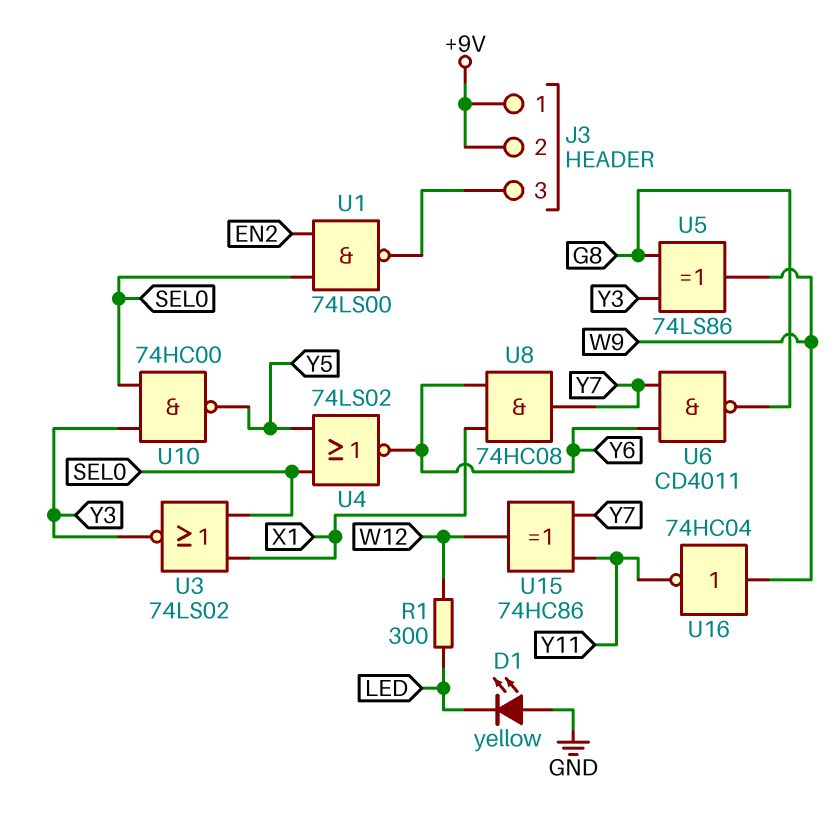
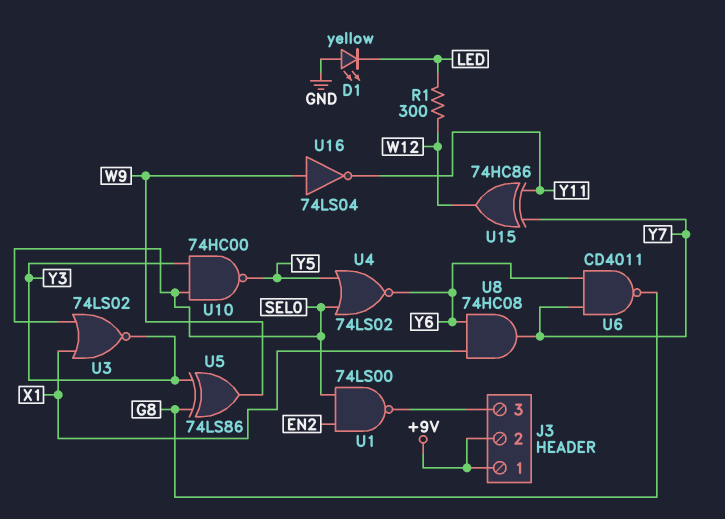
U16: NOT 74HC04 (in W9, out Y11) -> NOT 74LS04 (in W9, out Y11)

